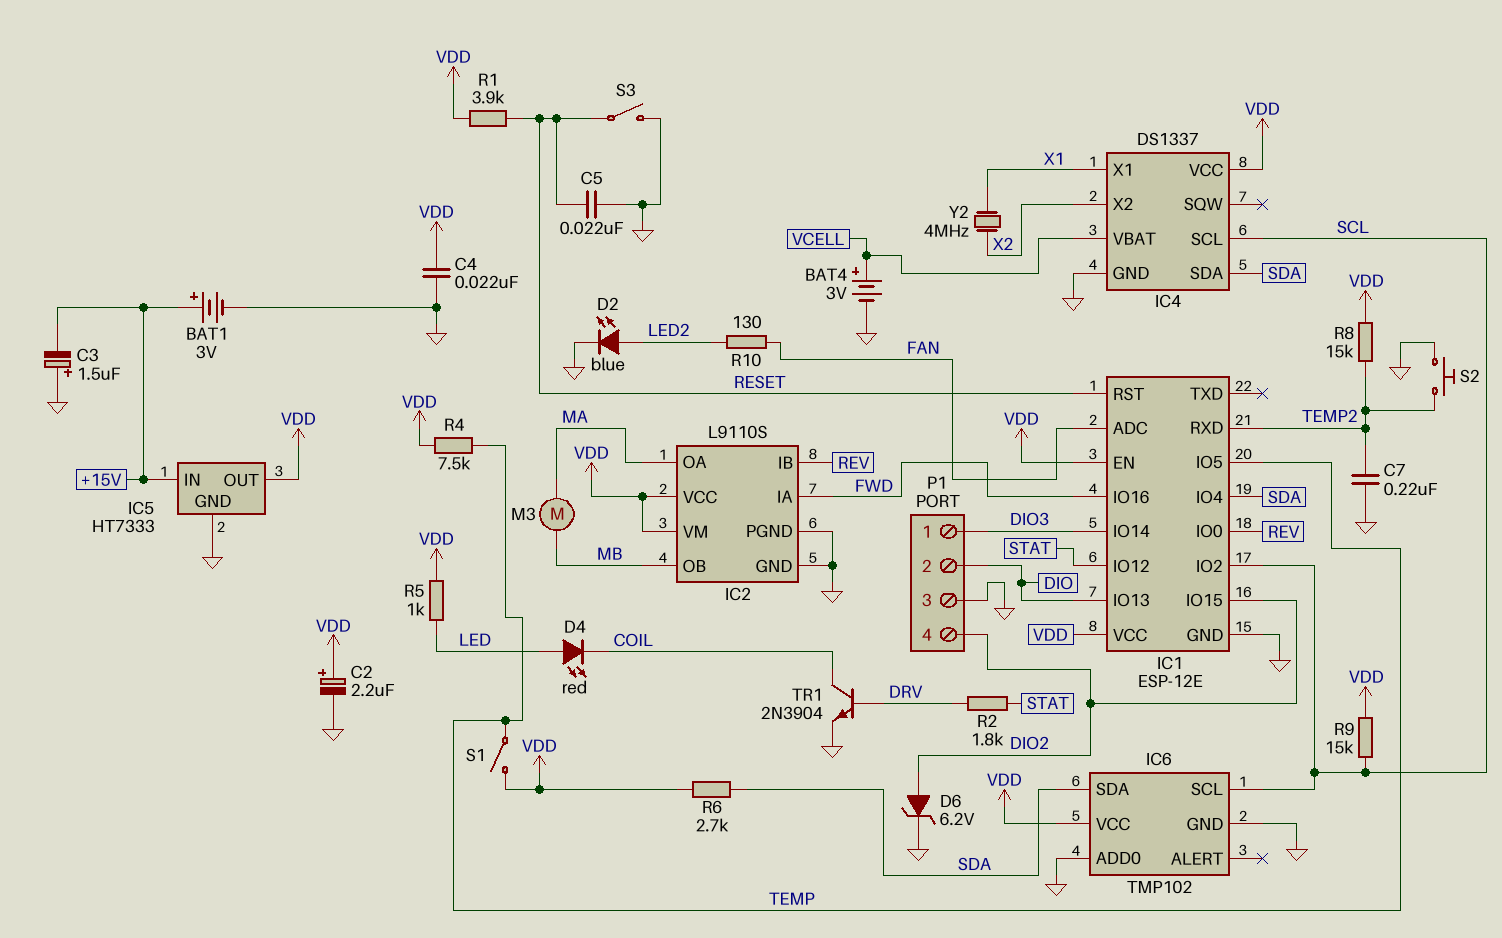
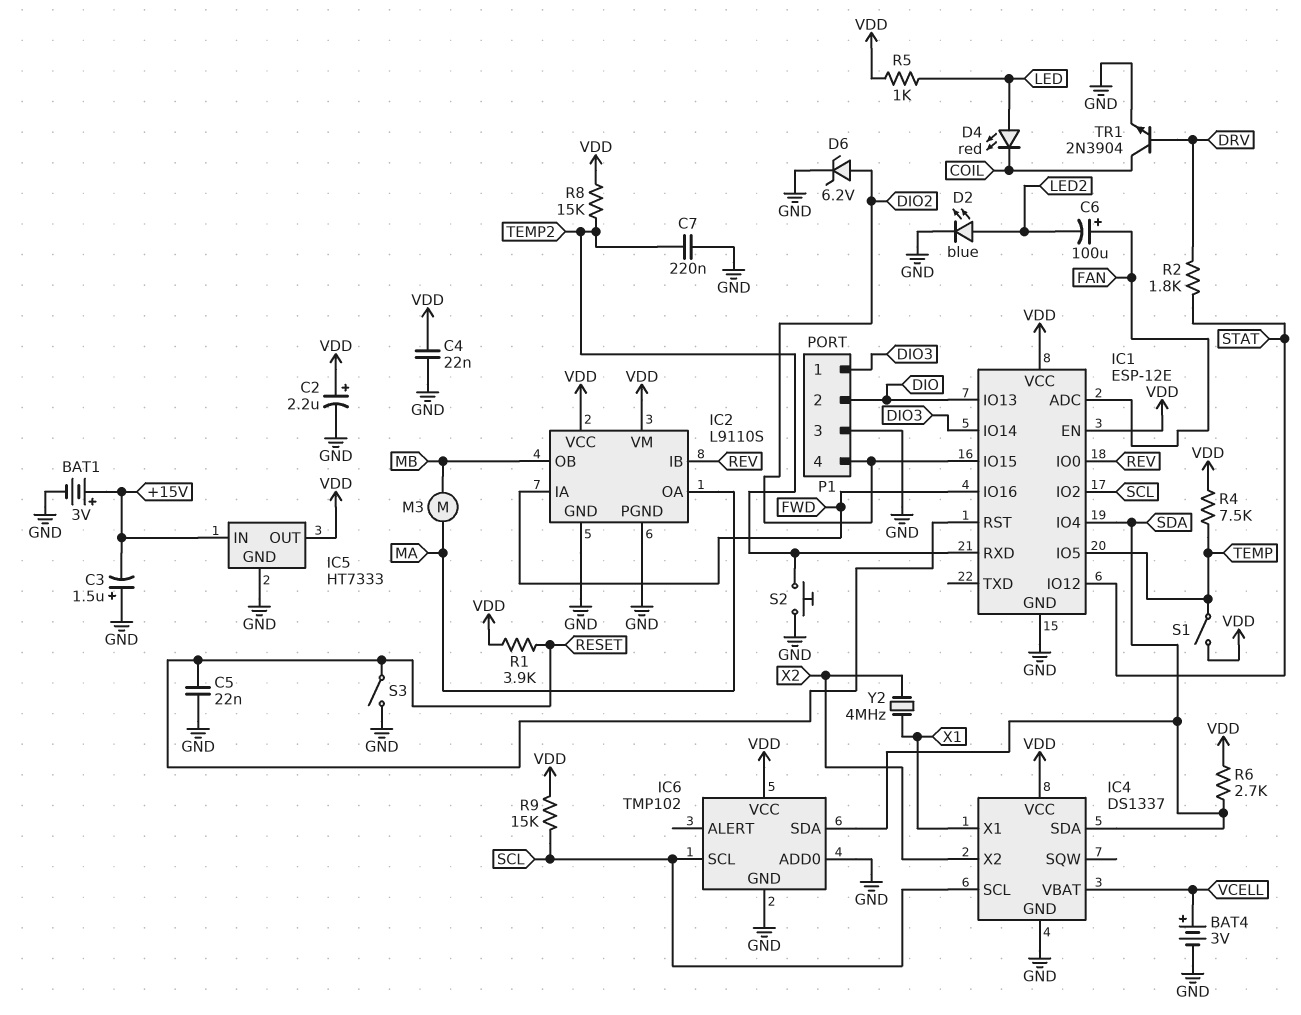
C6: none -> 100uF (plus FAN, minus LED2)
R10: 130 (FAN, LED2) -> none

